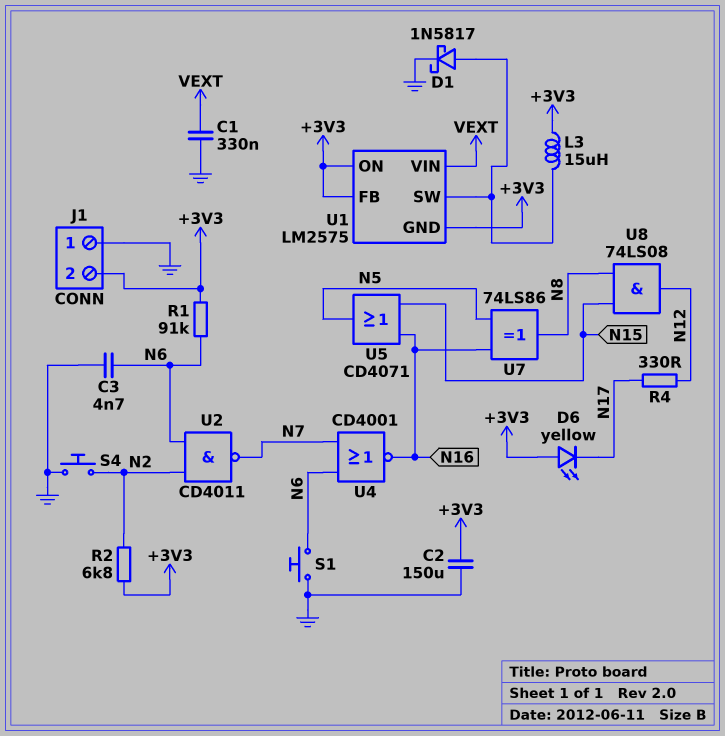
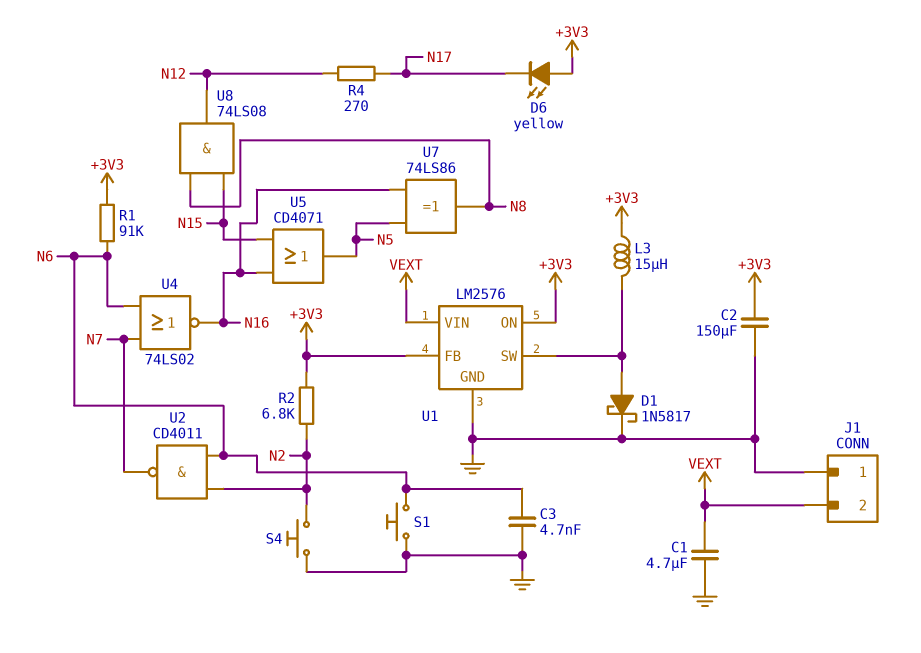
C1: 330nF (GND, VEXT) -> 4.7uF (GND, VEXT)
J1 pin 2: +3V3 -> VEXT
R4: 330 (N12, N17) -> 270 (N12, N17)
U1: LM2575 -> LM2576
U1 pin GND: +3V3 -> GND
U4: NOR CD4001 (in N6, in N7, out N16) -> NOR 74LS02 (in N6, in N7, out N16)

